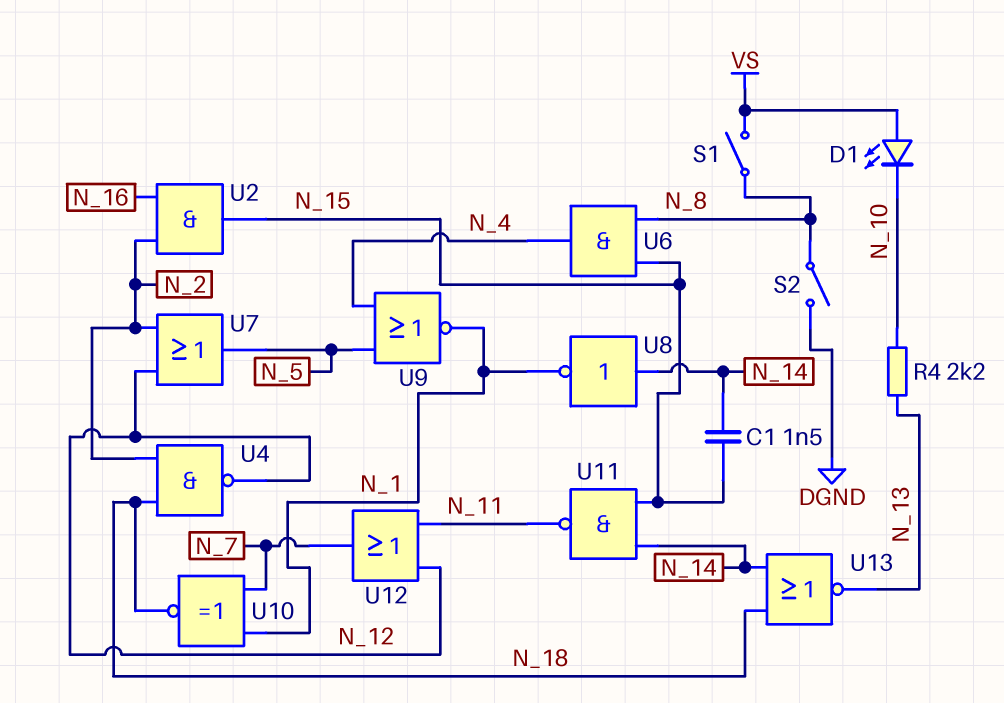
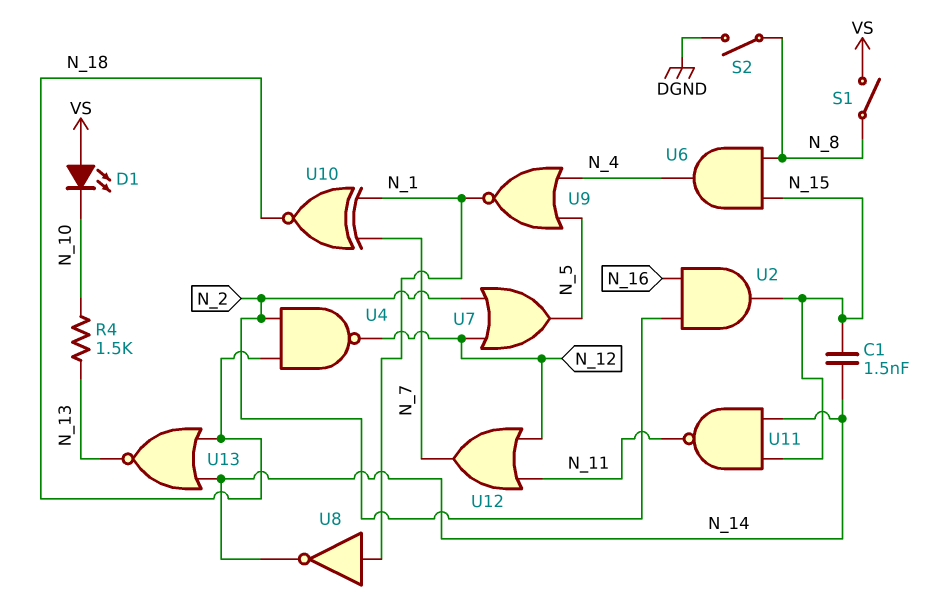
R4: 2.2k (N_10, N_13) -> 1.5k (N_10, N_13)
U8: NOT (in N_14, out N_1) -> NOT (in N_1, out N_14)

